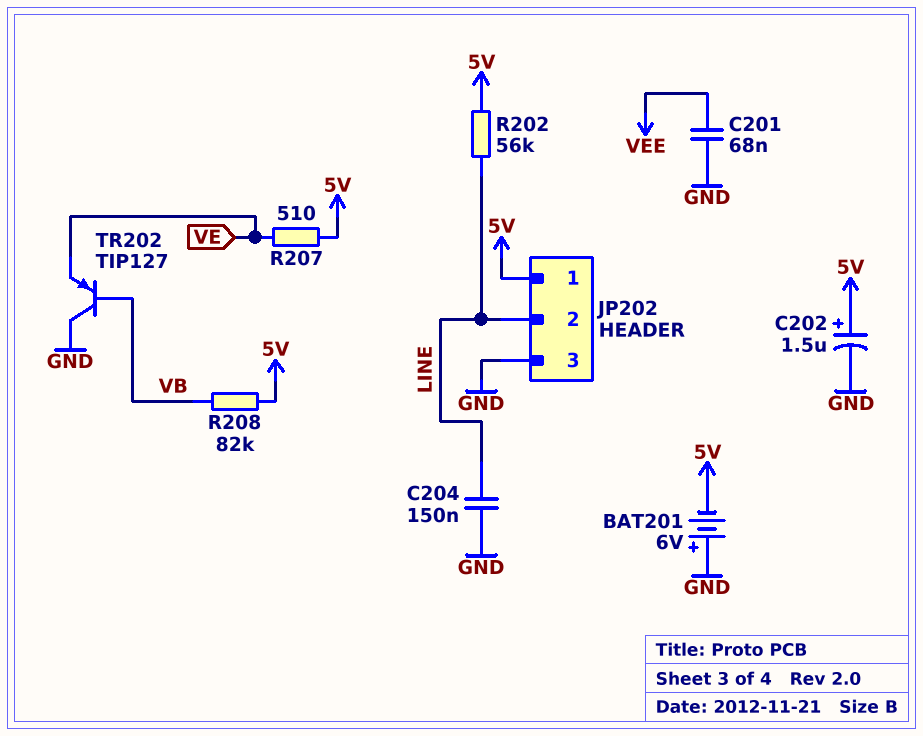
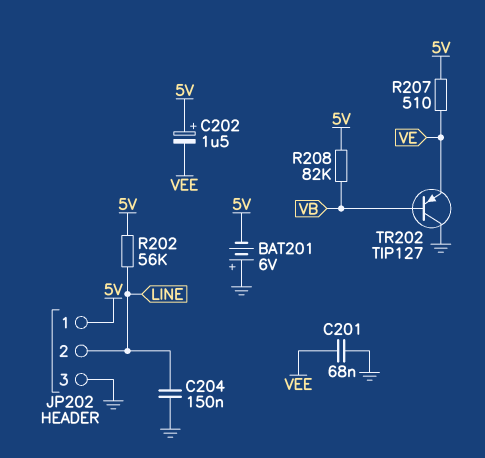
C202: 1.5uF (plus 5V, minus GND) -> 1.5uF (plus 5V, minus VEE)

